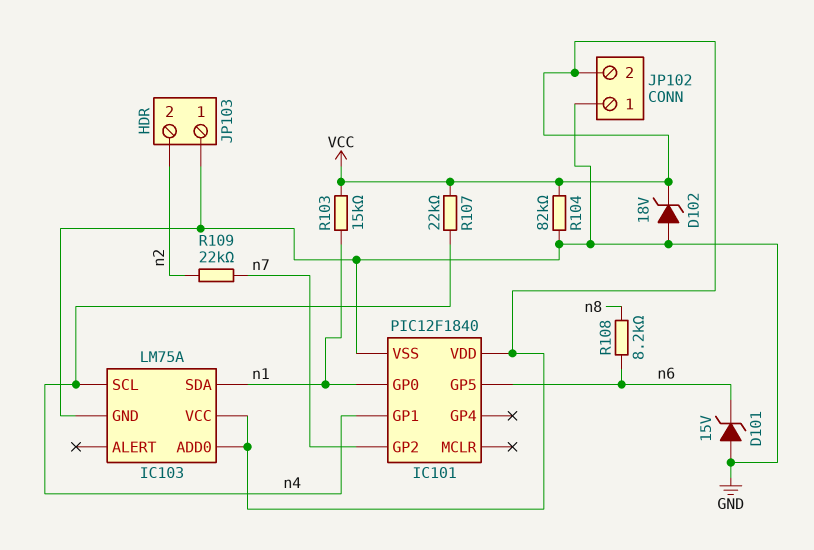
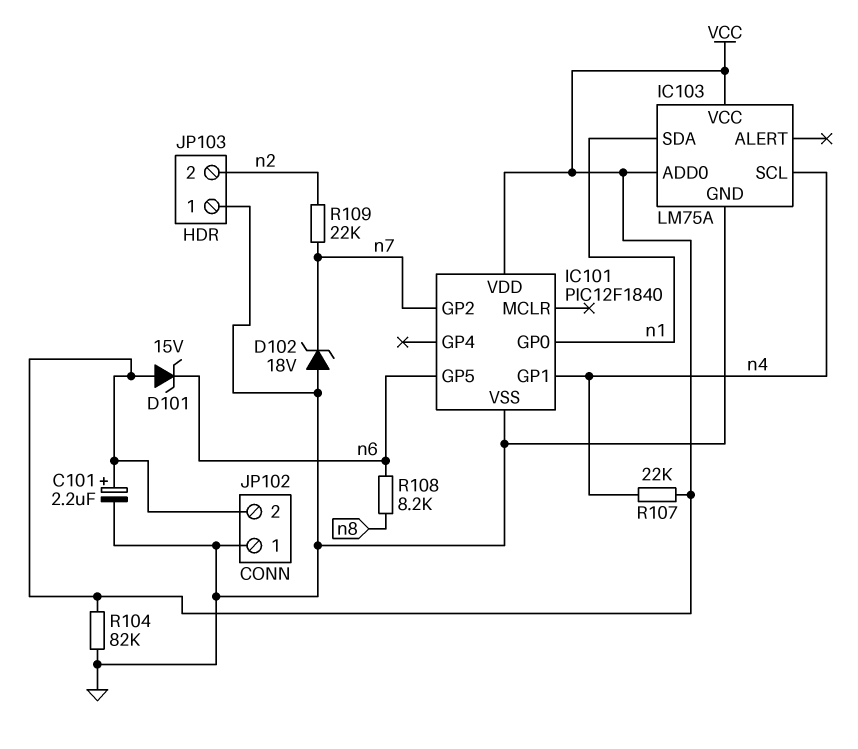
C101: none -> 2.2uF (plus VCC, minus GND)
D101: zener 15V (A GND, K n6) -> zener 15V (A VCC, K n6)
D102: zener 18V (A GND, K VCC) -> zener 18V (A GND, K n7)
R103: 15k (VCC, n1) -> none

